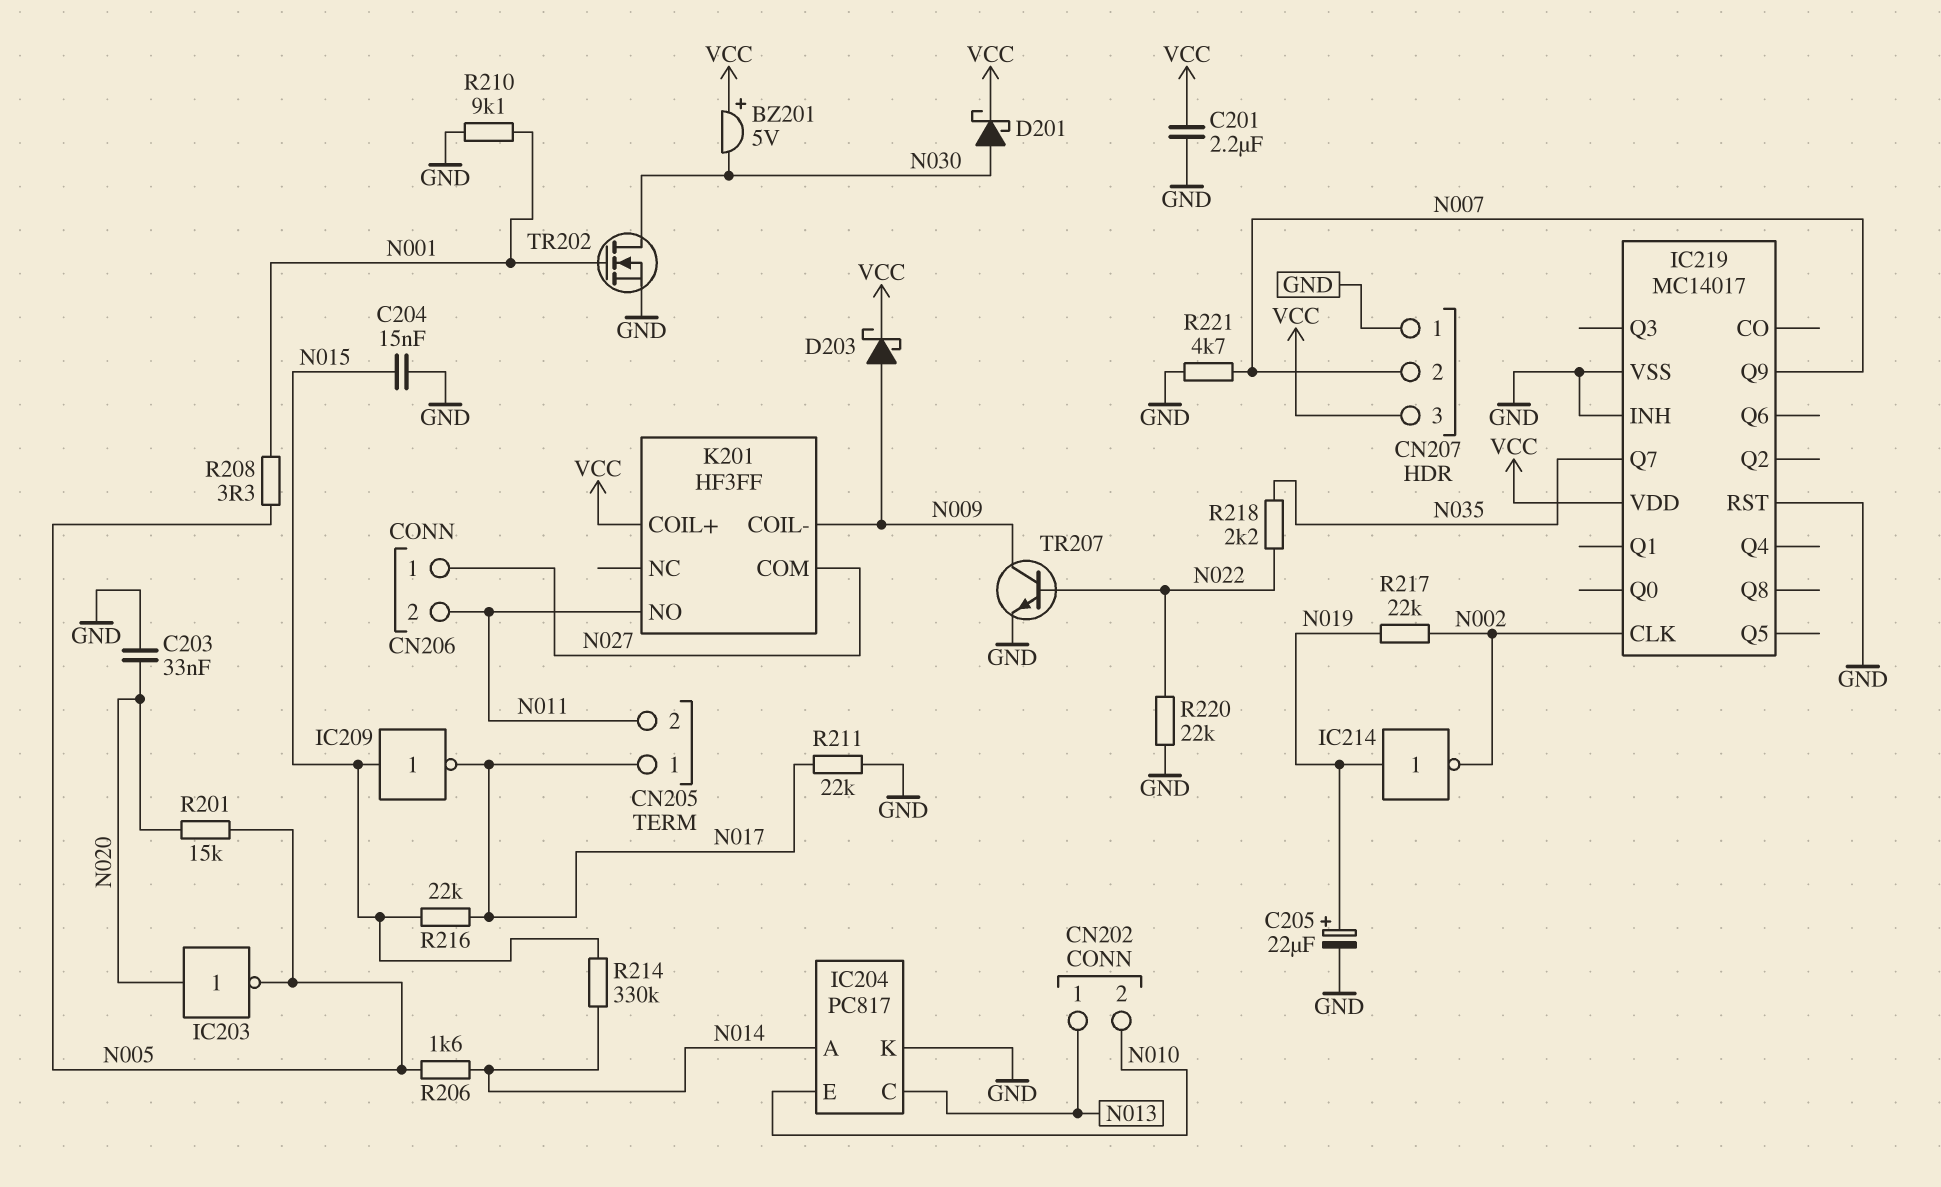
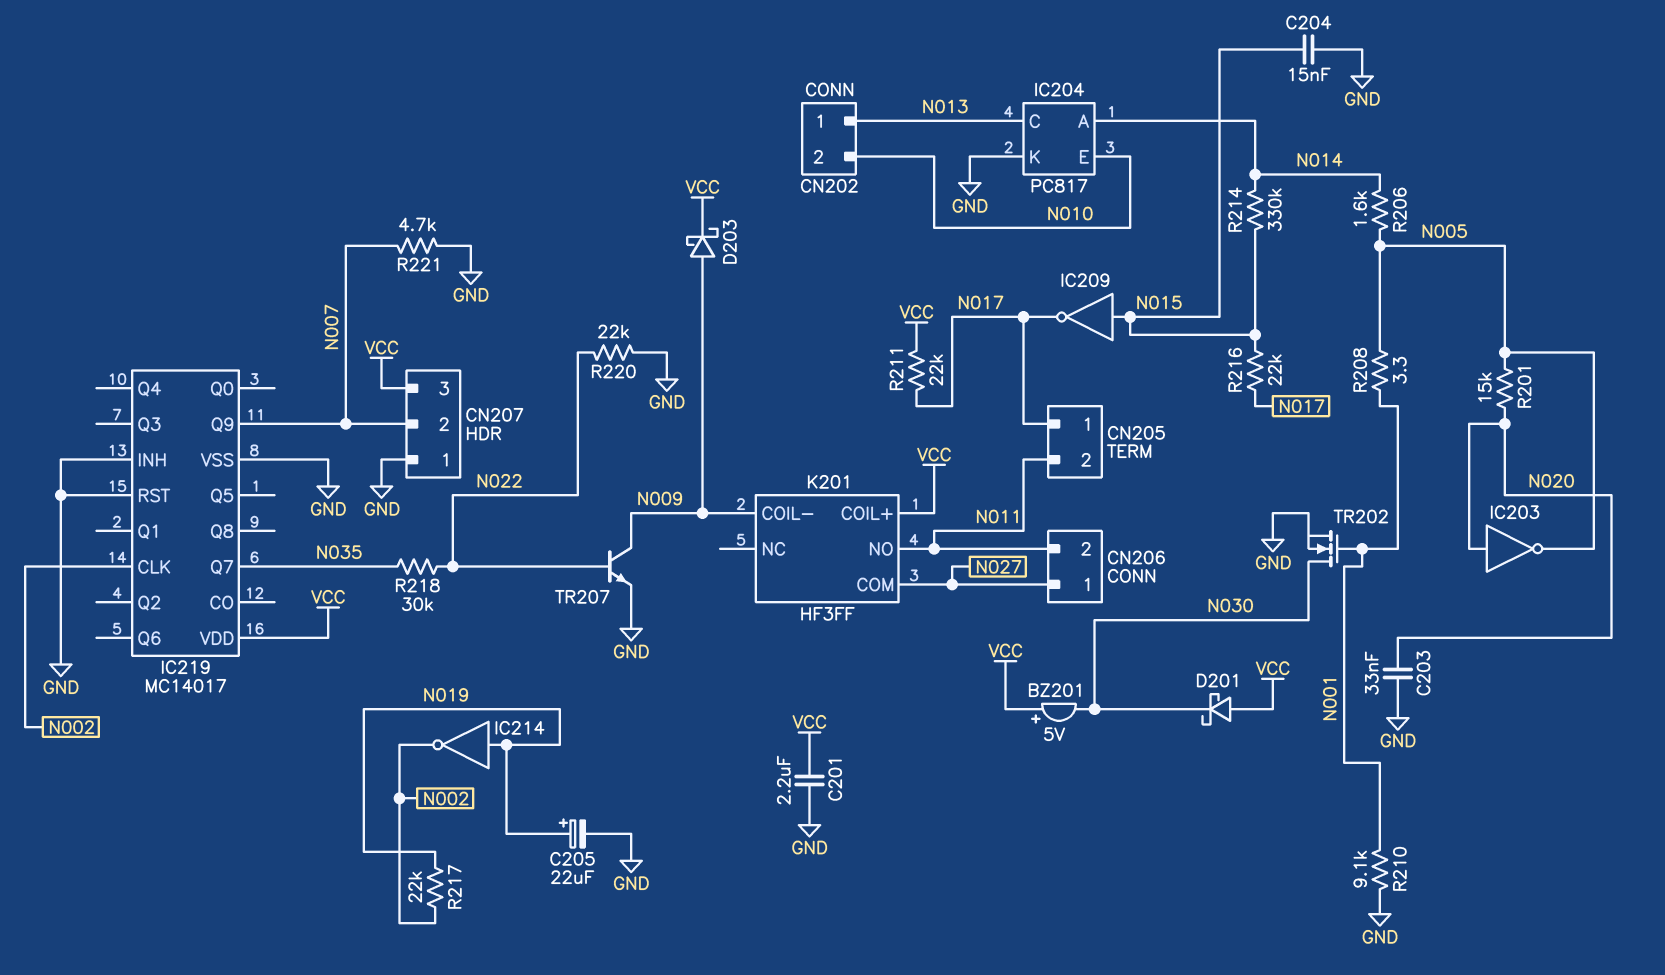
D201: schottky (A N030, K VCC) -> schottky (A VCC, K N030)
R211: 22k (GND, N017) -> 22k (N017, VCC)
R218: 2.2k (N022, N035) -> 30k (N022, N035)

